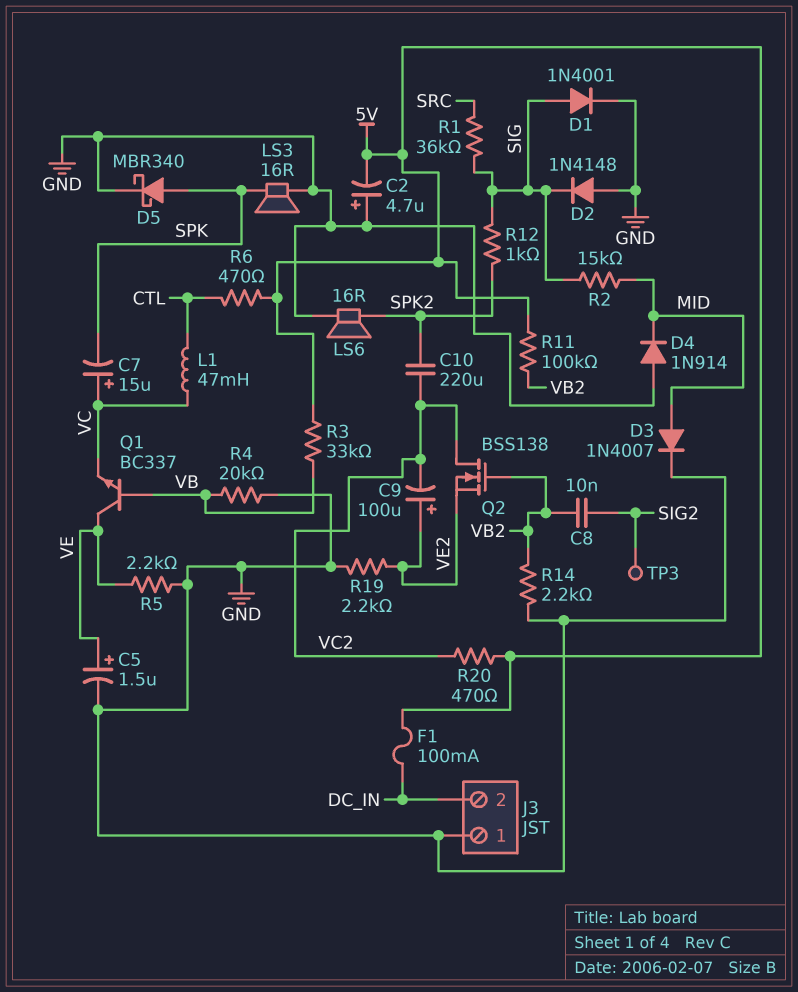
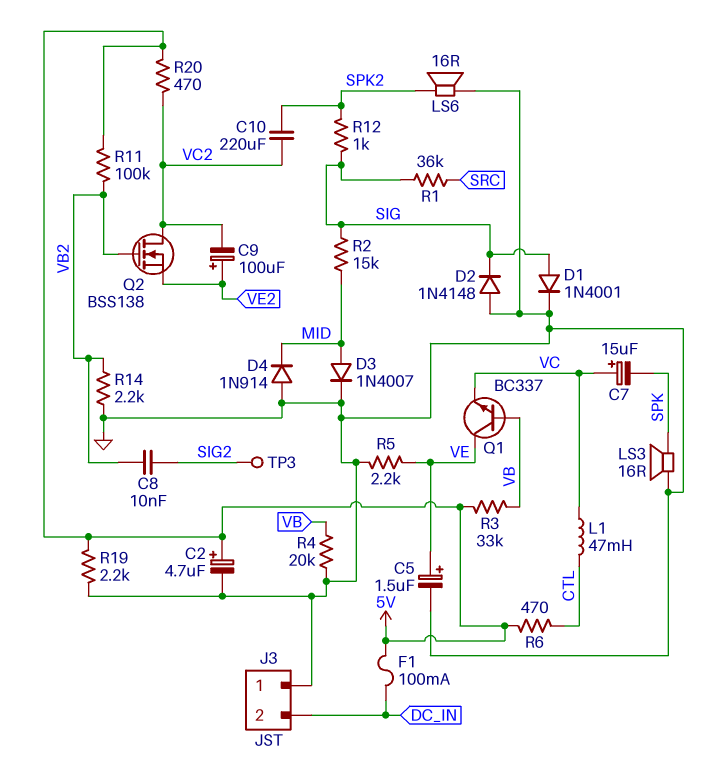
C2: 4.7uF (plus GND, minus 5V) -> 4.7uF (plus 5V, minus GND)
D5: schottky MBR340 (A SPK, K GND) -> none
R19: 2.2k (GND, VE2) -> 2.2k (5V, GND)

